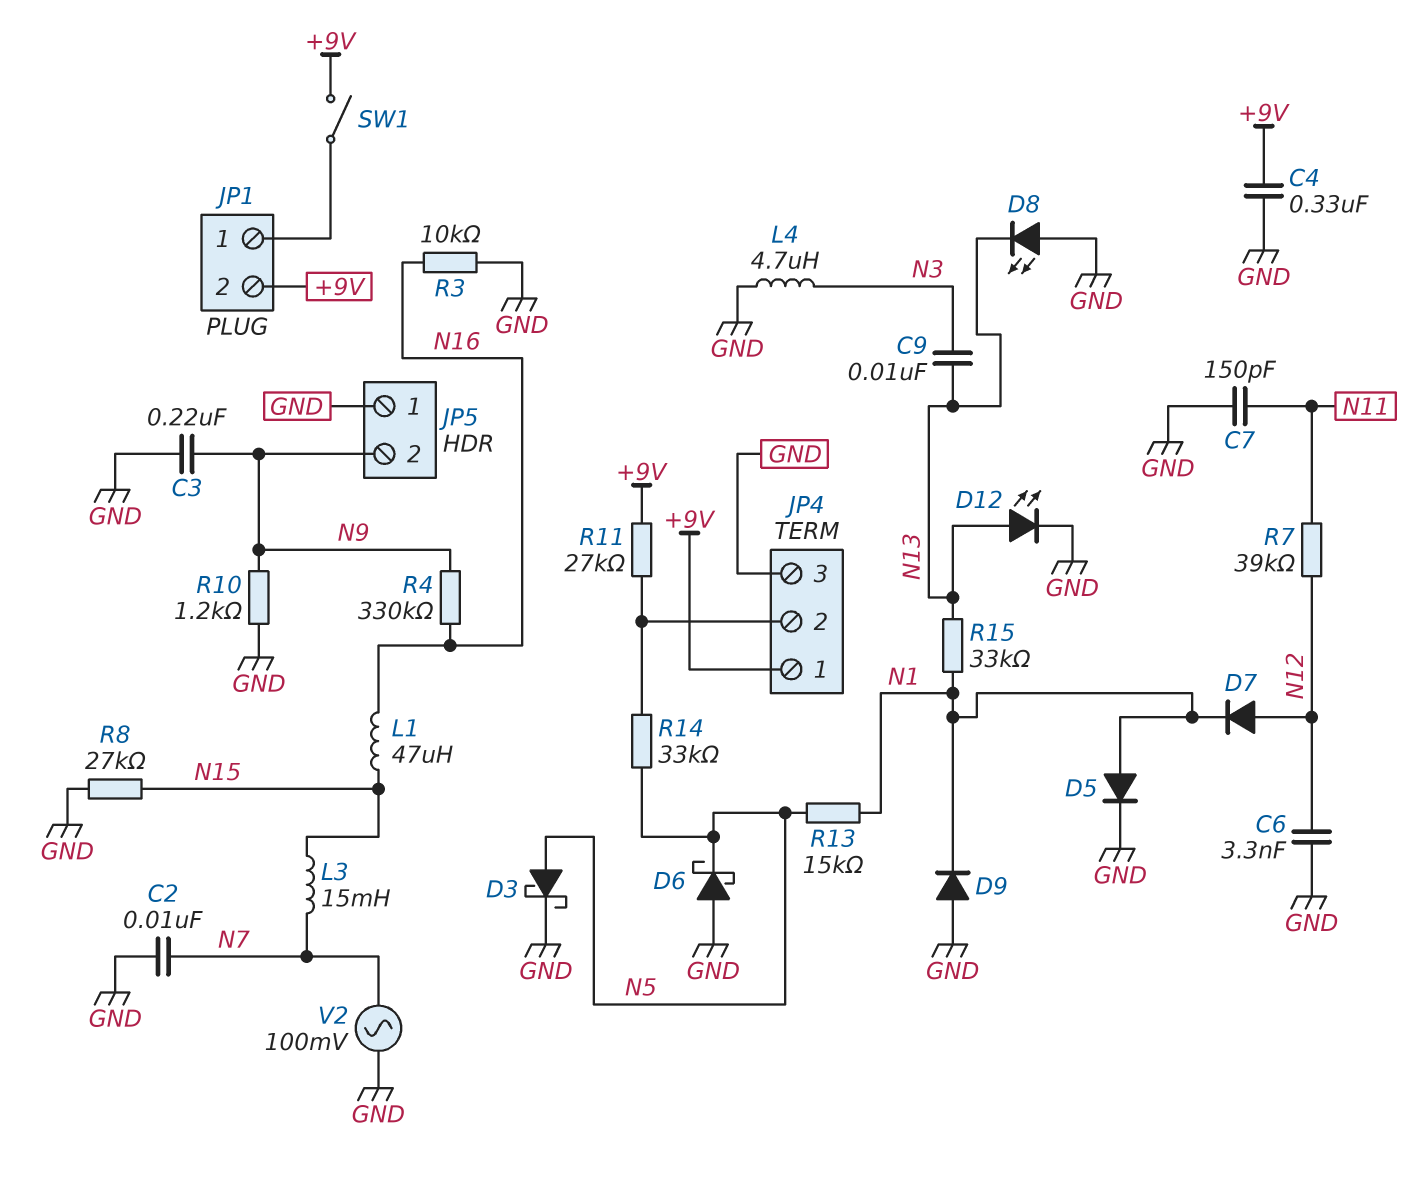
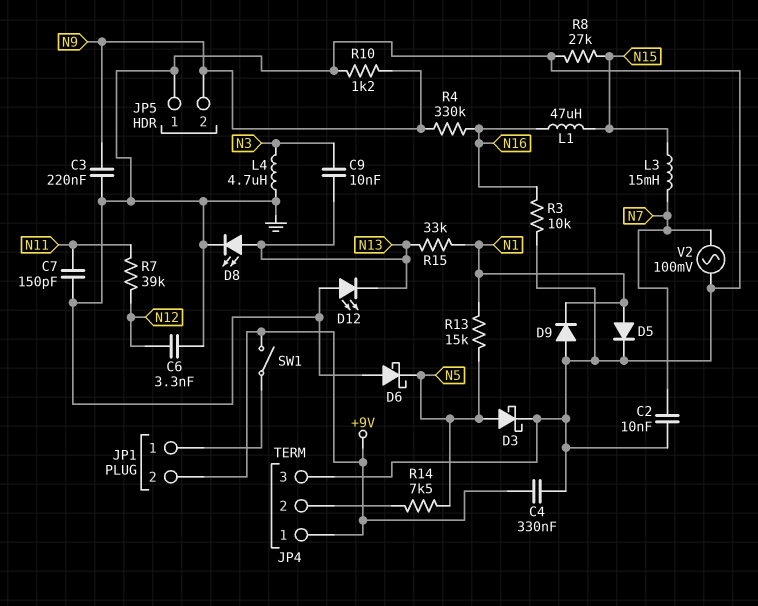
D7: diode (A N12, K N1) -> none
D8: LED (A GND, K N13) -> LED (A N13, K GND)
D12: LED (A N13, K GND) -> LED (A GND, K N13)
R11: 27k (+9V, JP4/2) -> none
R14: 33k (JP4/2, N5) -> 7.5k (JP4/2, N5)

